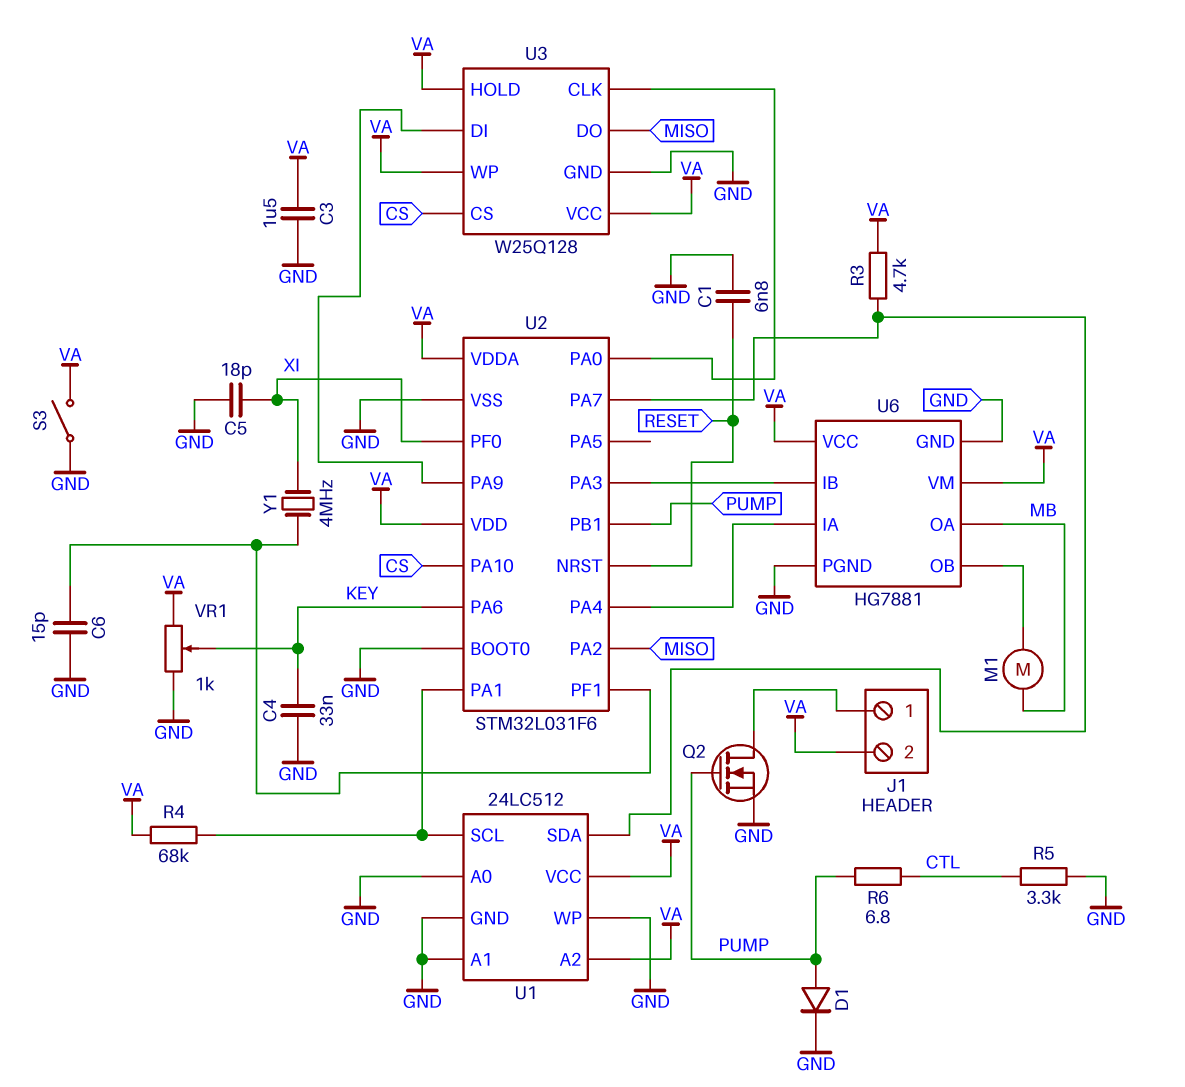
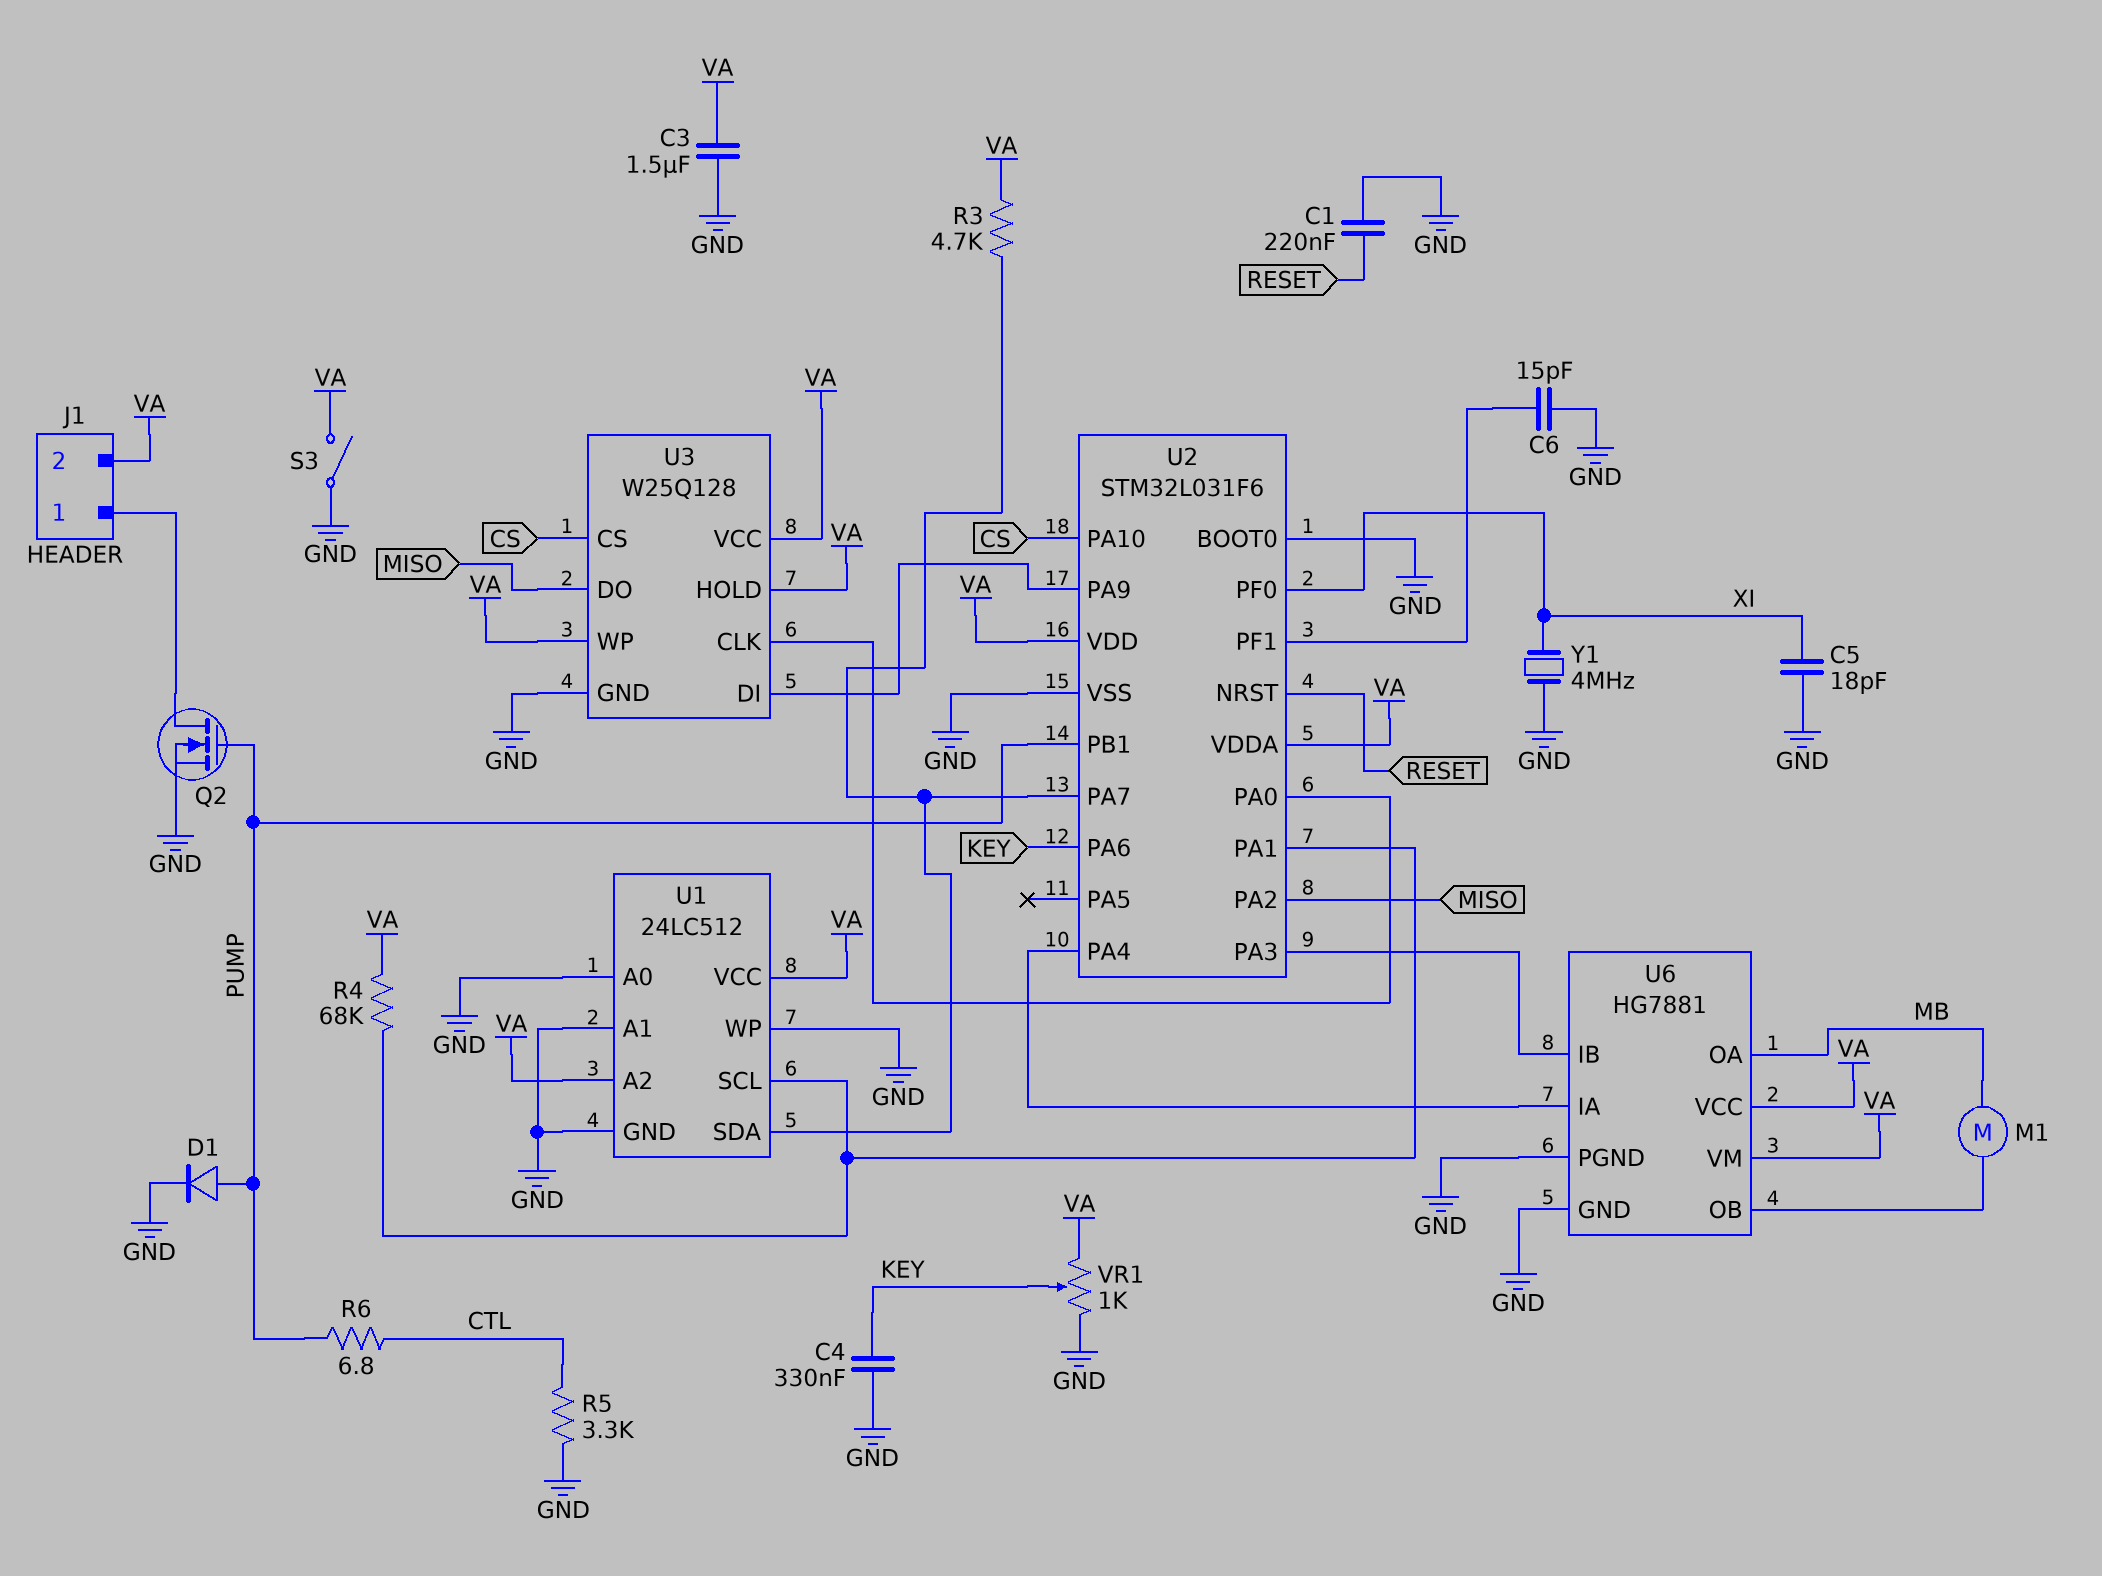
C1: 6.8nF (GND, RESET) -> 220nF (GND, RESET)
C4: 33nF (GND, KEY) -> 330nF (GND, KEY)
Y1: 4MHz (U2/PF1, XI) -> 4MHz (GND, XI)

